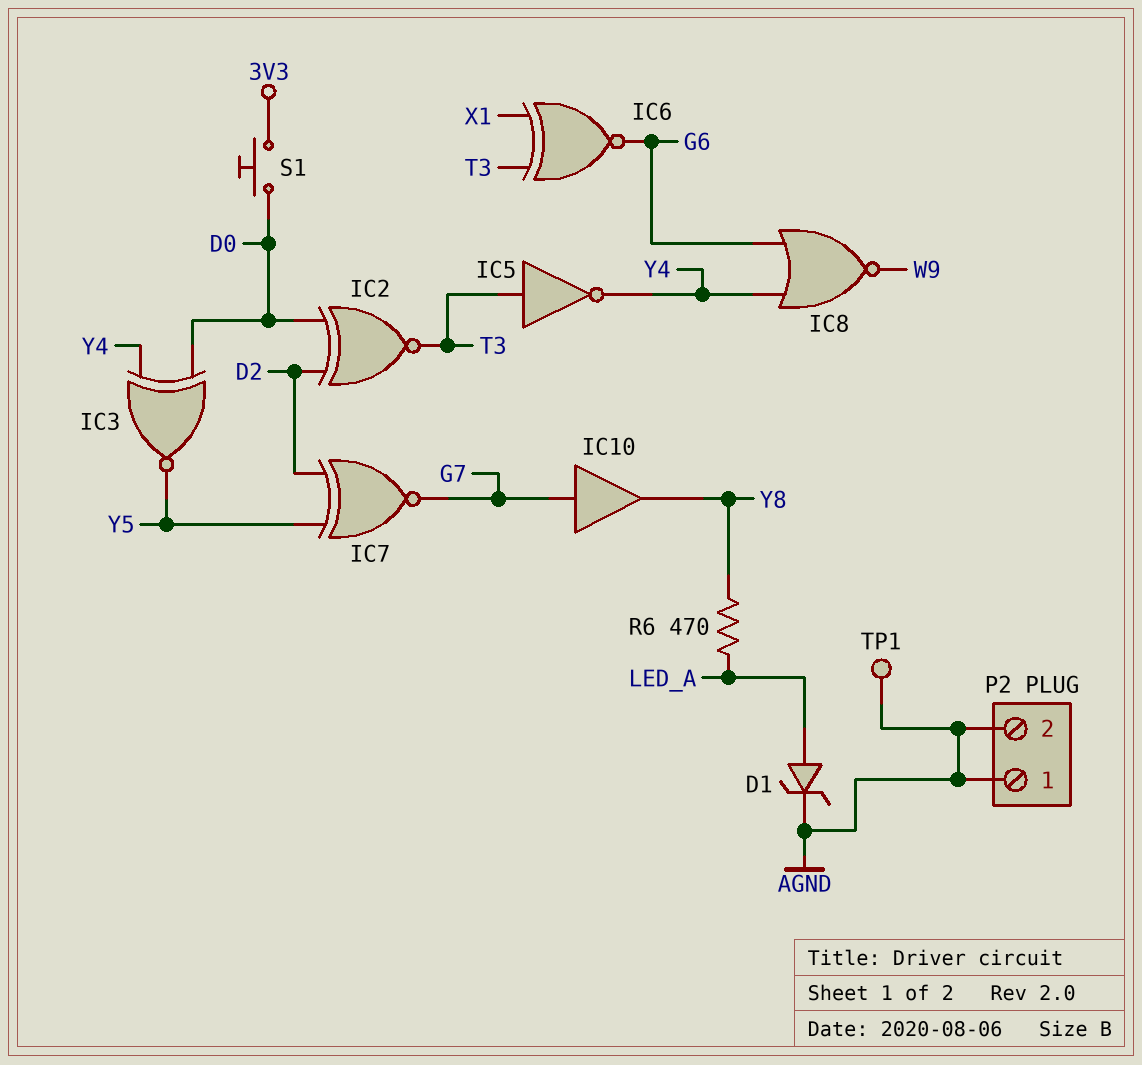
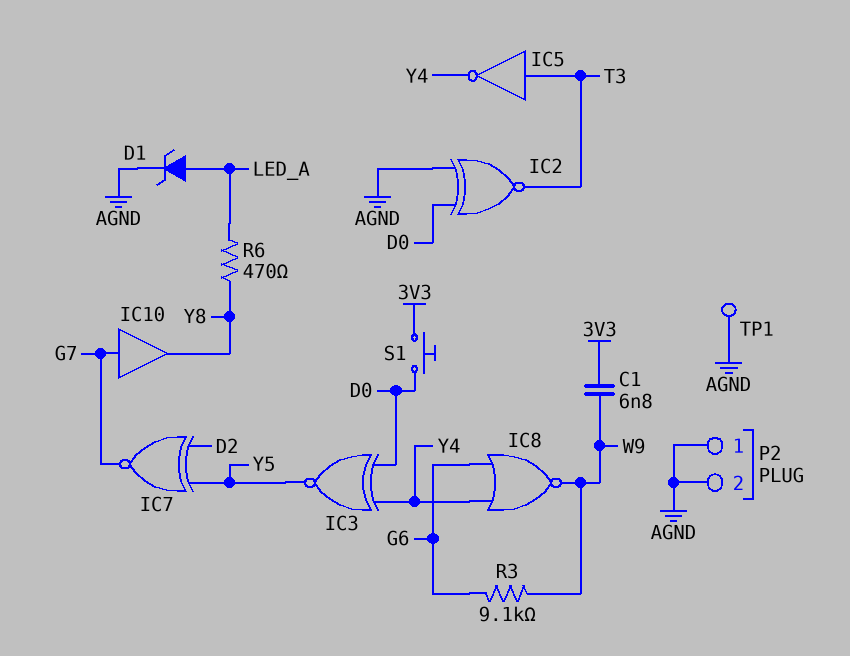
C1: none -> 6.8nF (3V3, W9)
IC2: XNOR (in D0, in D2, out T3) -> XNOR (in AGND, in D0, out T3)
IC6: XNOR (in T3, in X1, out G6) -> none
R3: none -> 9.1k (G6, W9)

